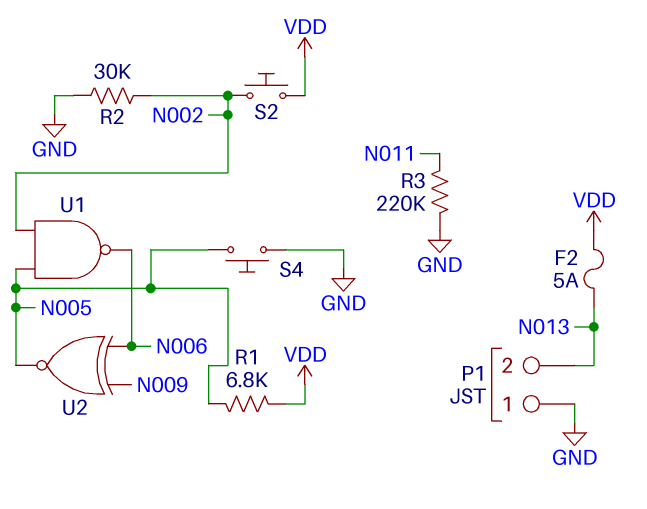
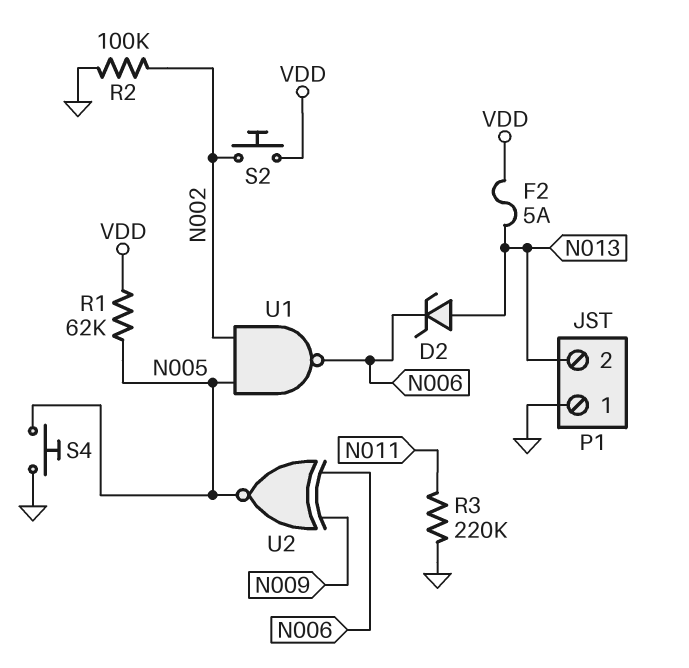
D2: none -> zener (A N013, K N006)
R1: 6.8k (N005, VDD) -> 62k (N005, VDD)
R2: 30k (GND, N002) -> 100k (GND, N002)

